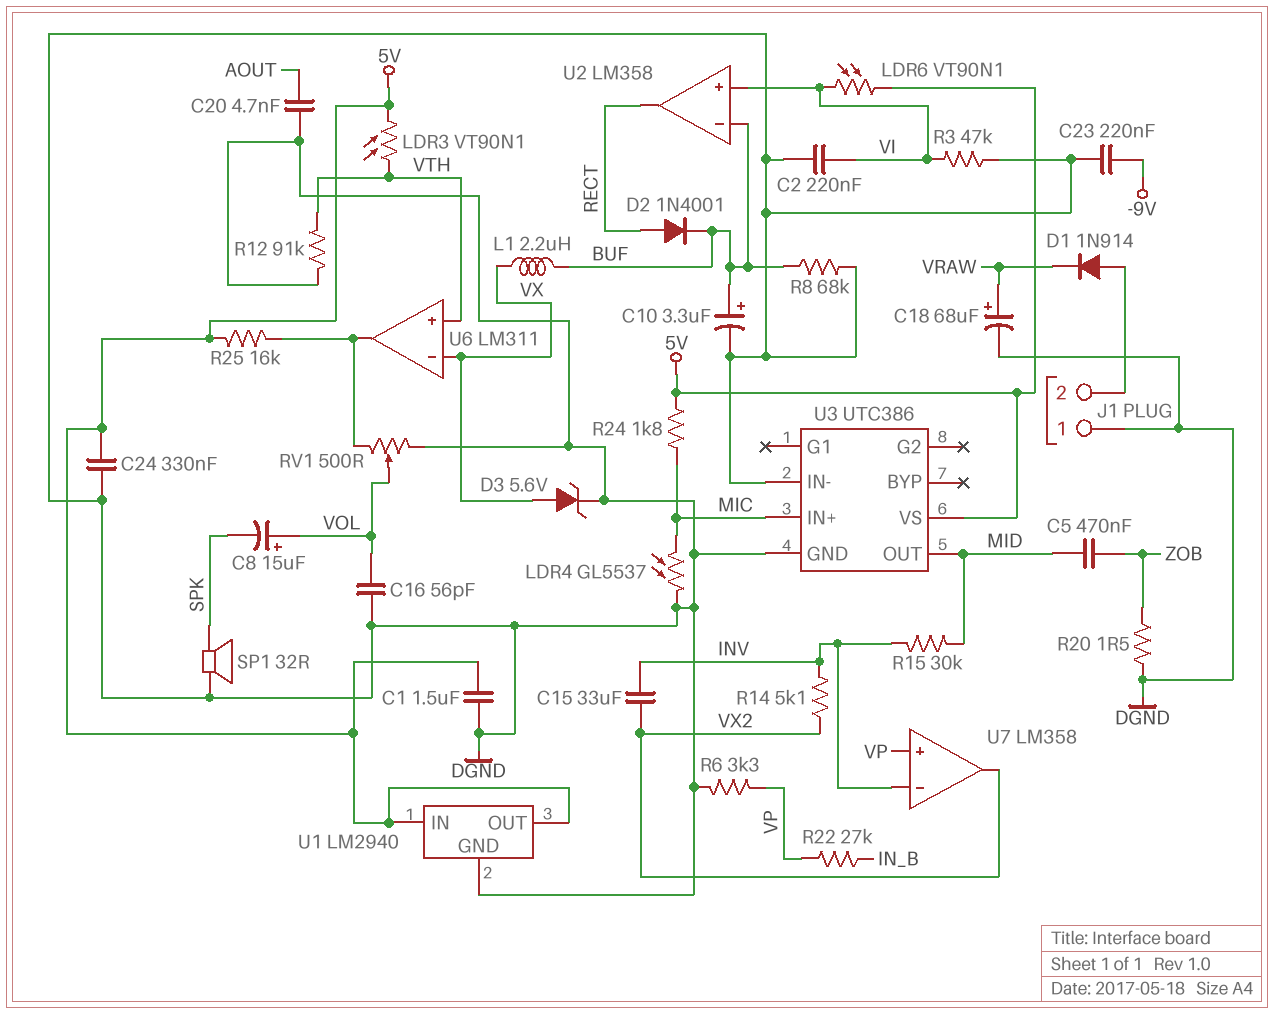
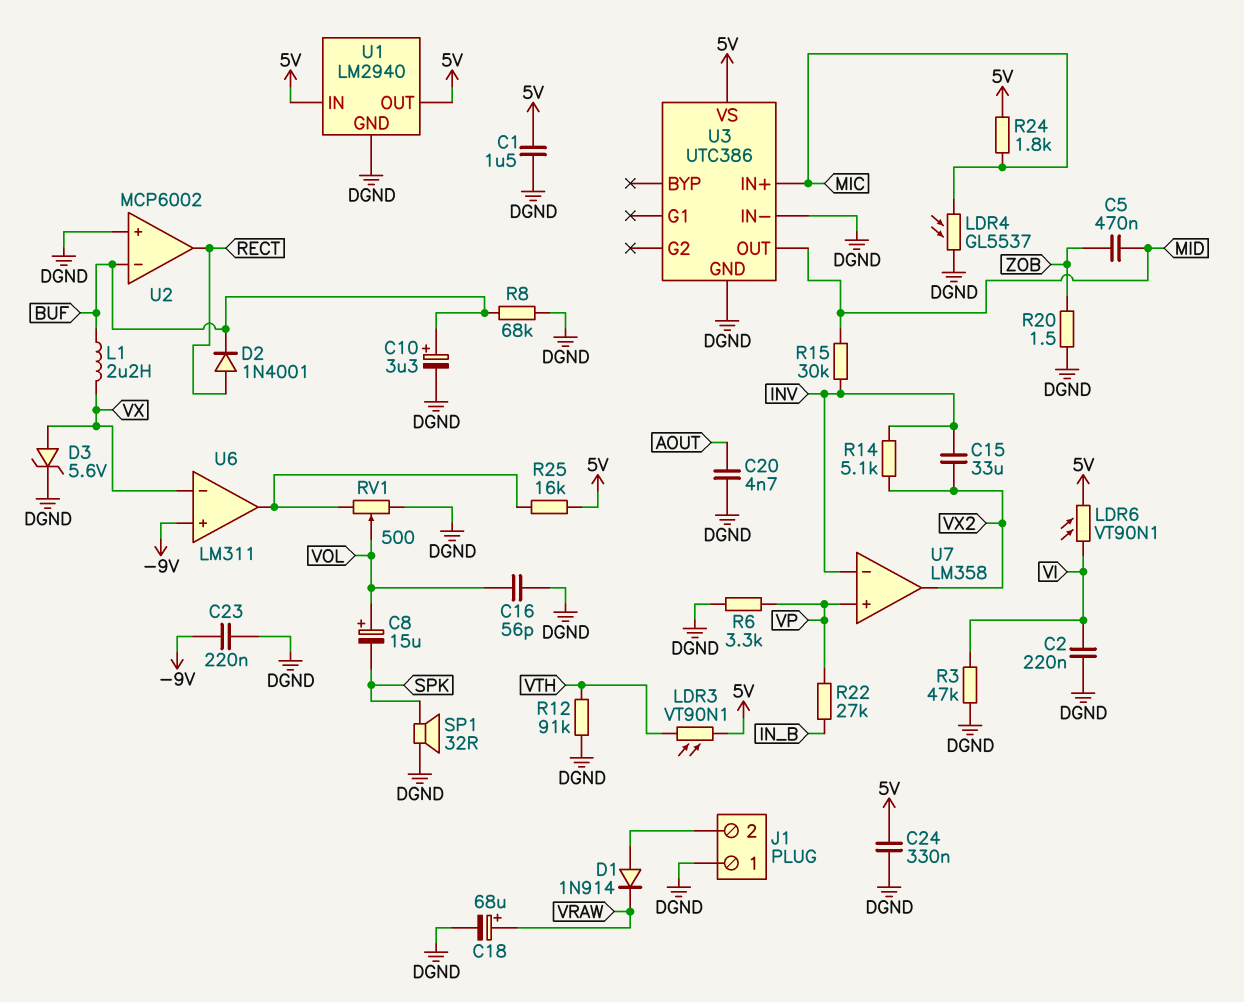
U2: LM358 -> MCP6002
U2 pin in+: VI -> DGND
U6 pin in+: VTH -> -9V

